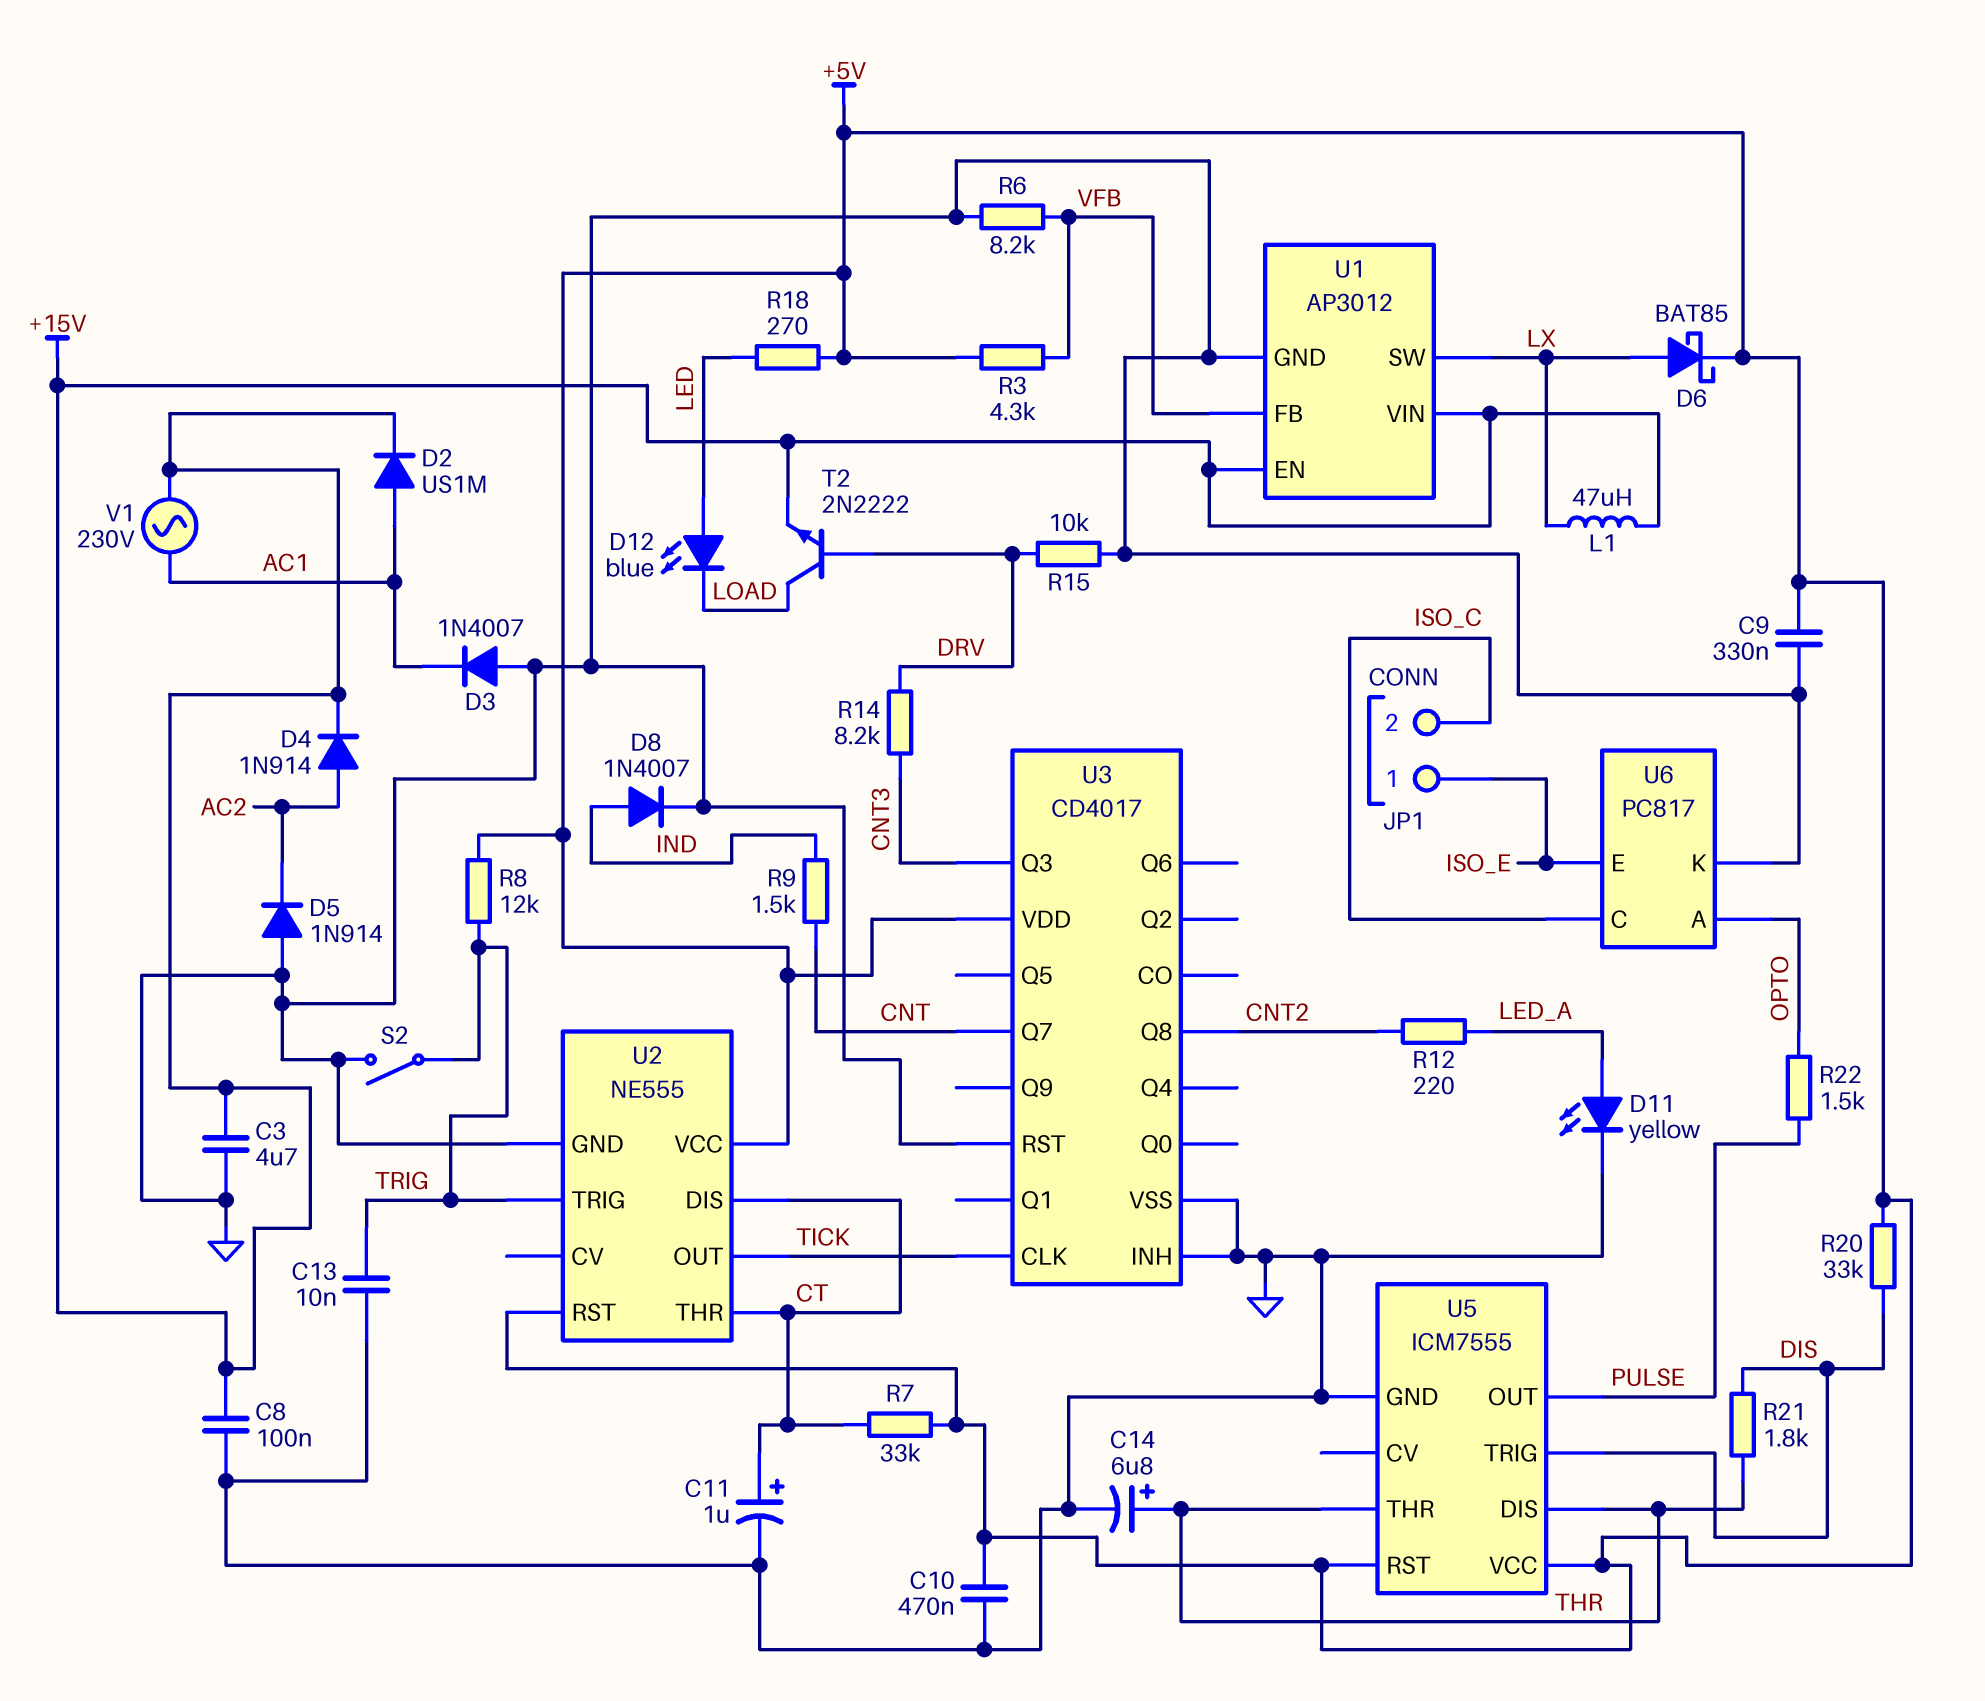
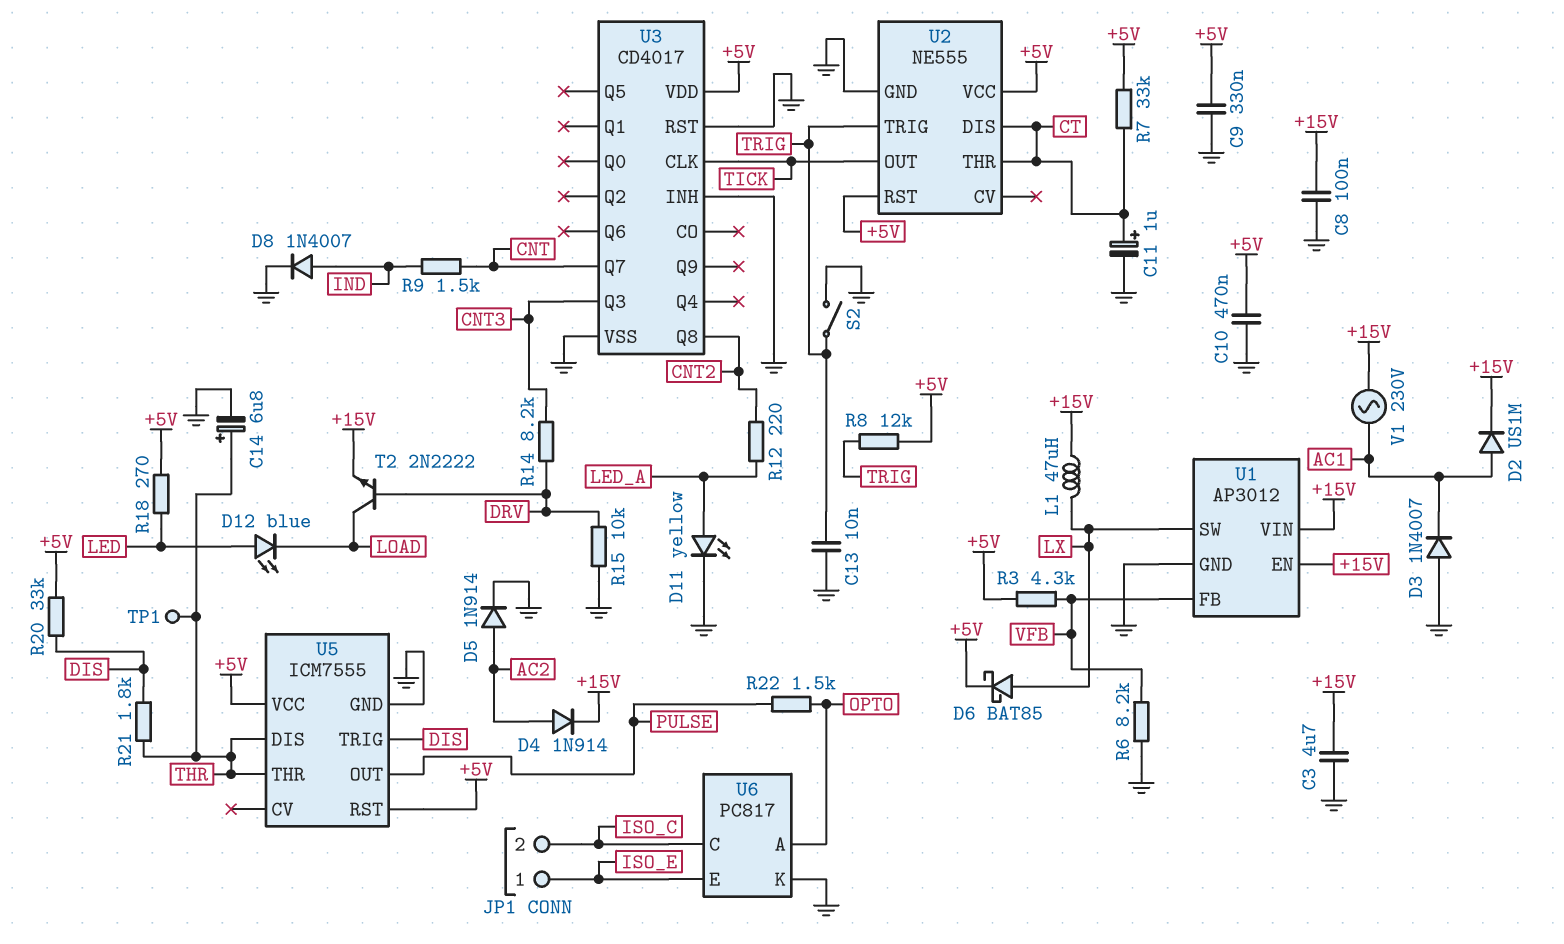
D5: diode 1N914 (A GND, K AC2) -> diode 1N914 (A AC2, K GND)
TP1: none -> test point (THR)

